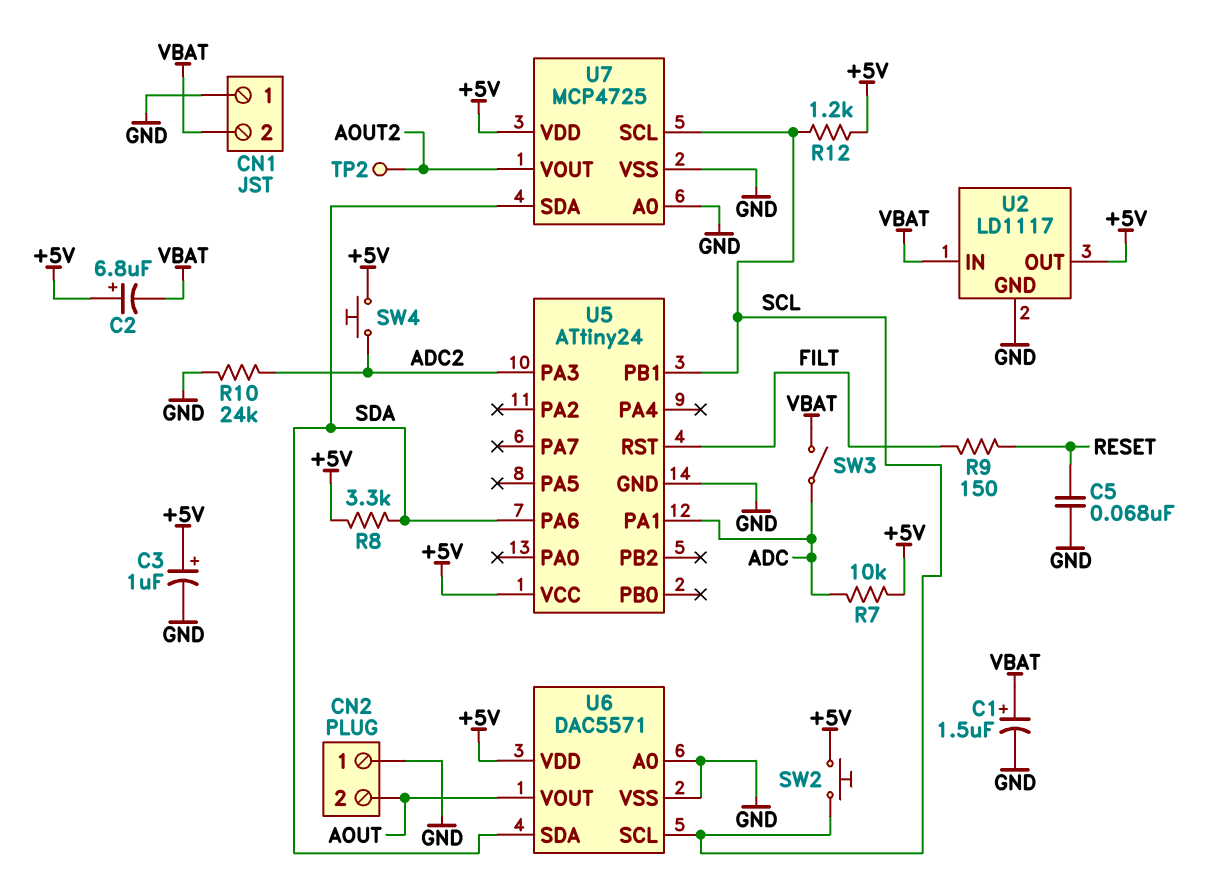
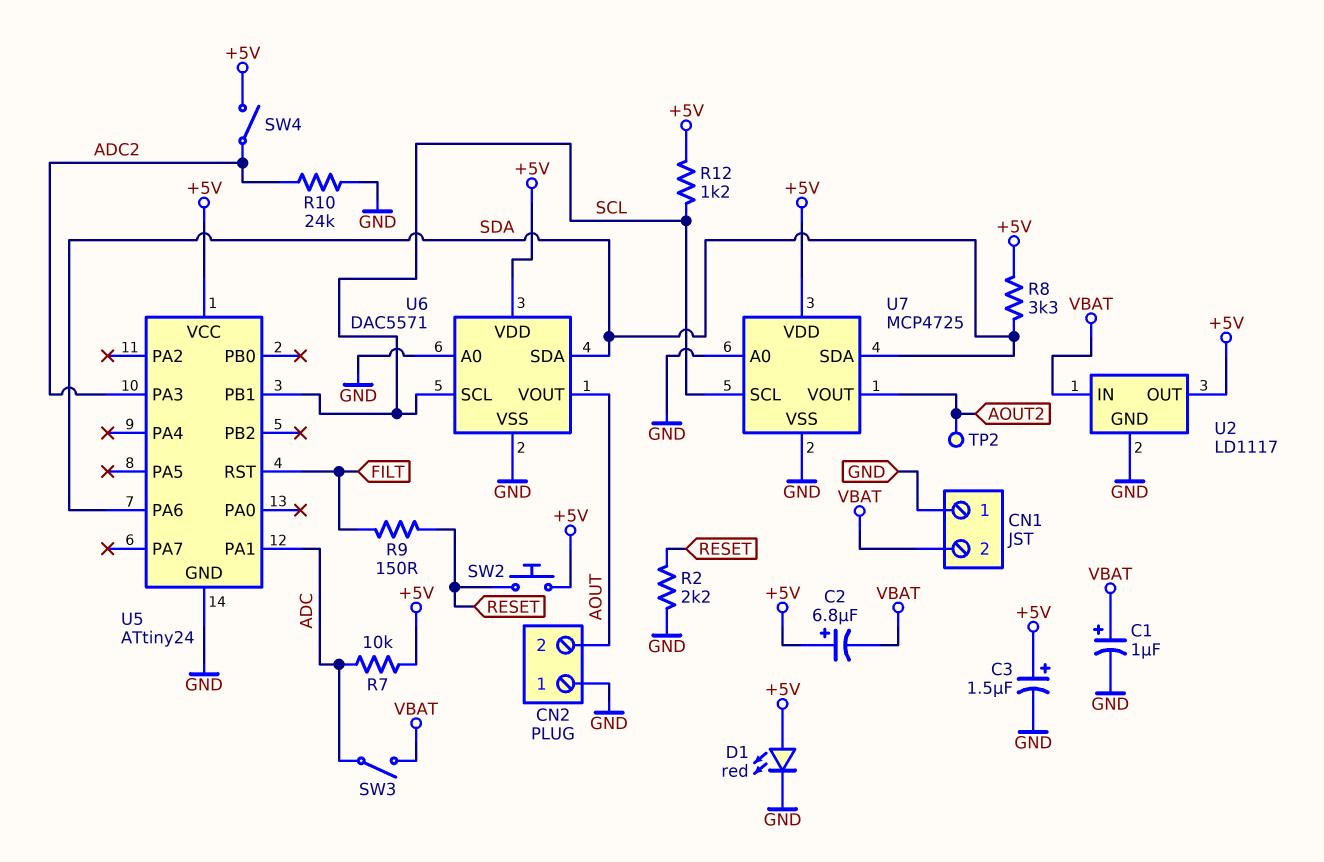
C1: 1.5uF (plus VBAT, minus GND) -> 1uF (plus VBAT, minus GND)
C3: 1uF (plus +5V, minus GND) -> 1.5uF (plus +5V, minus GND)
C5: 68nF (GND, RESET) -> none
D1: none -> LED red (A +5V, K GND)
R2: none -> 2.2k (GND, RESET)
SW2: button (+5V, SCL) -> button (+5V, RESET)
SW4: button (+5V, ADC2) -> switch (+5V, ADC2)

